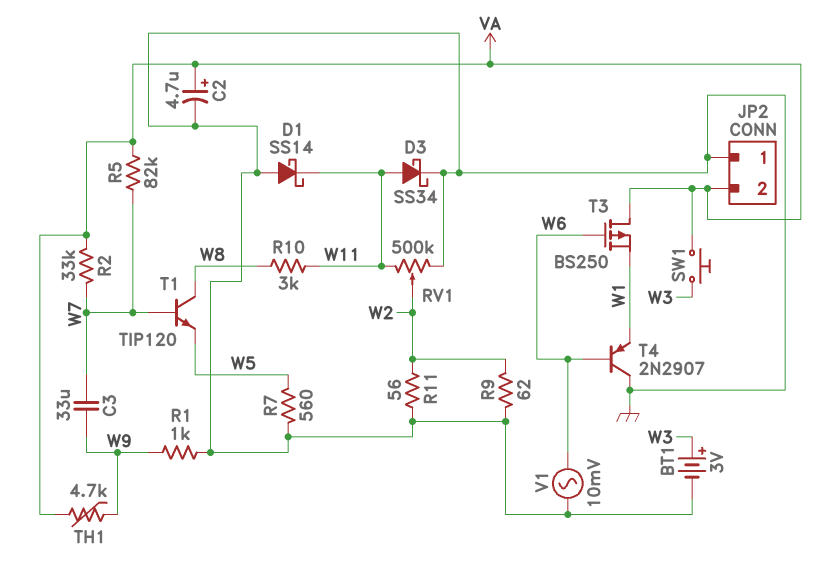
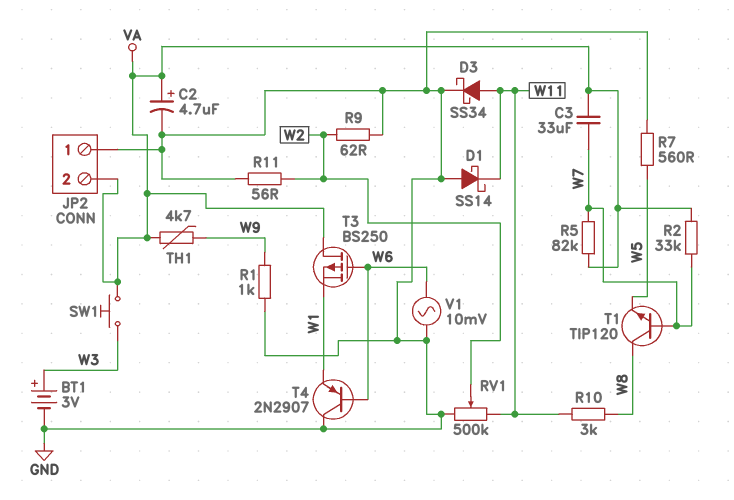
C3: 33uF (W7, W9) -> 33uF (VA, W7)

